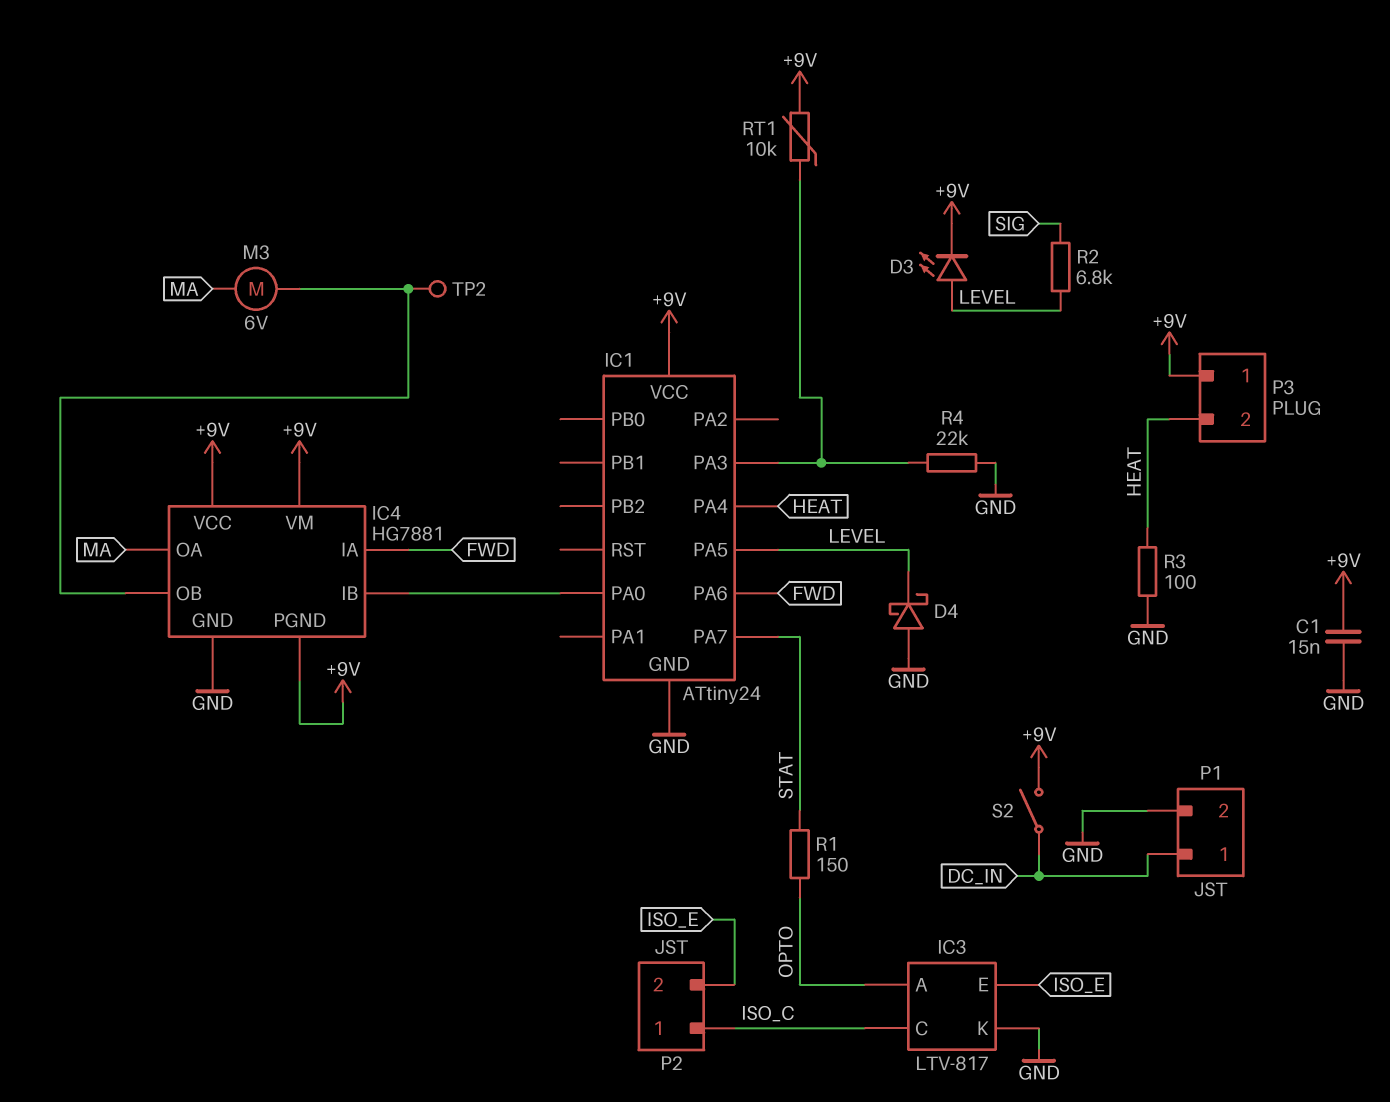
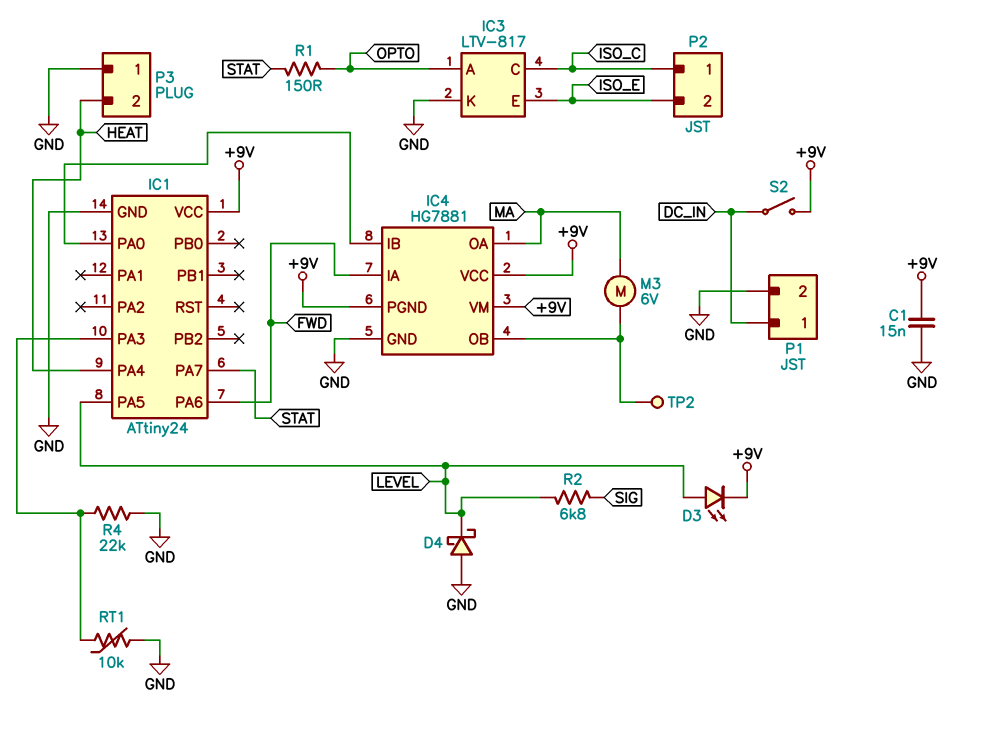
P3 pin 1: +9V -> GND
R3: 100 (GND, HEAT) -> none
RT1: 10k (+9V, IC1/PA3) -> 10k (GND, IC1/PA3)

